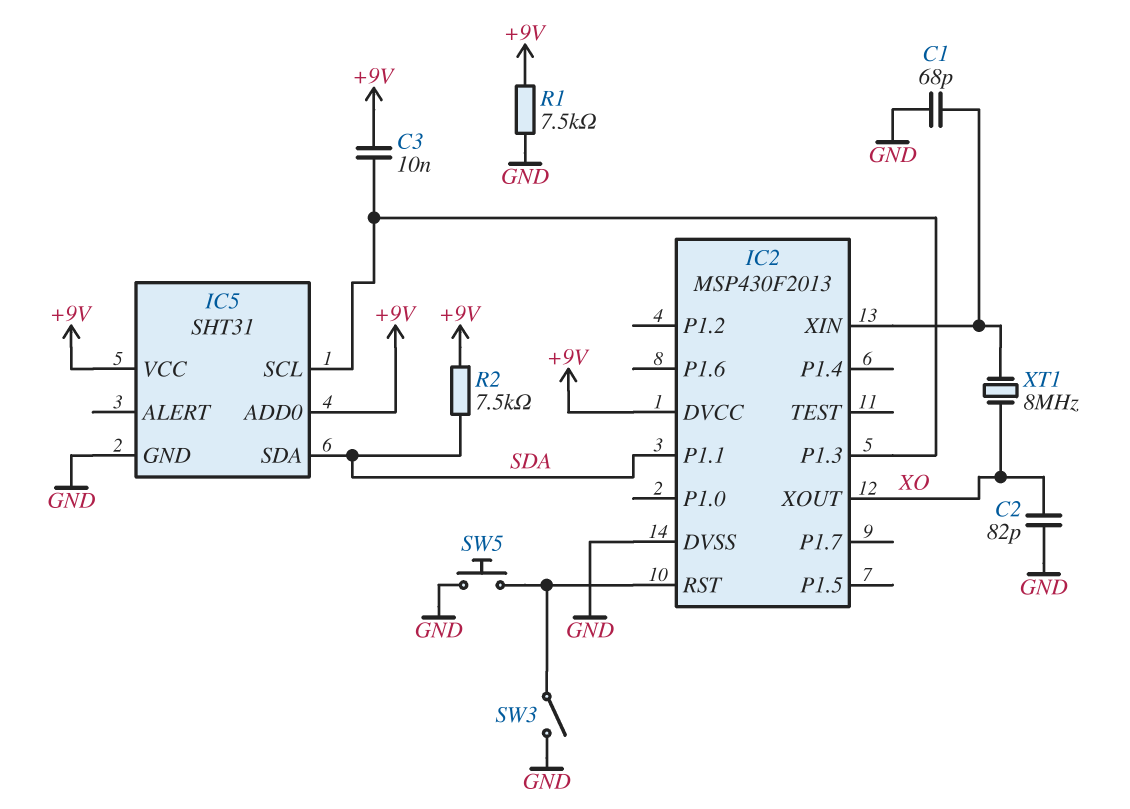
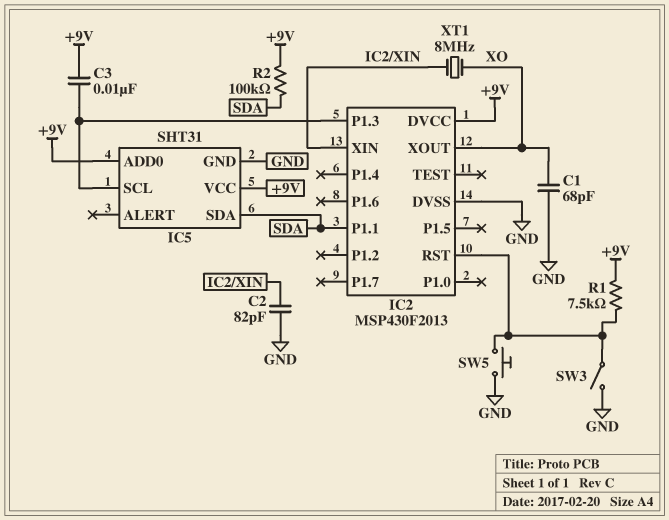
C1: 68pF (GND, IC2/XIN) -> 68pF (GND, XO)
C2: 82pF (GND, XO) -> 82pF (GND, IC2/XIN)
R1: 7.5k (+9V, GND) -> 7.5k (+9V, IC2/RST)
R2: 7.5k (+9V, SDA) -> 100k (+9V, SDA)

